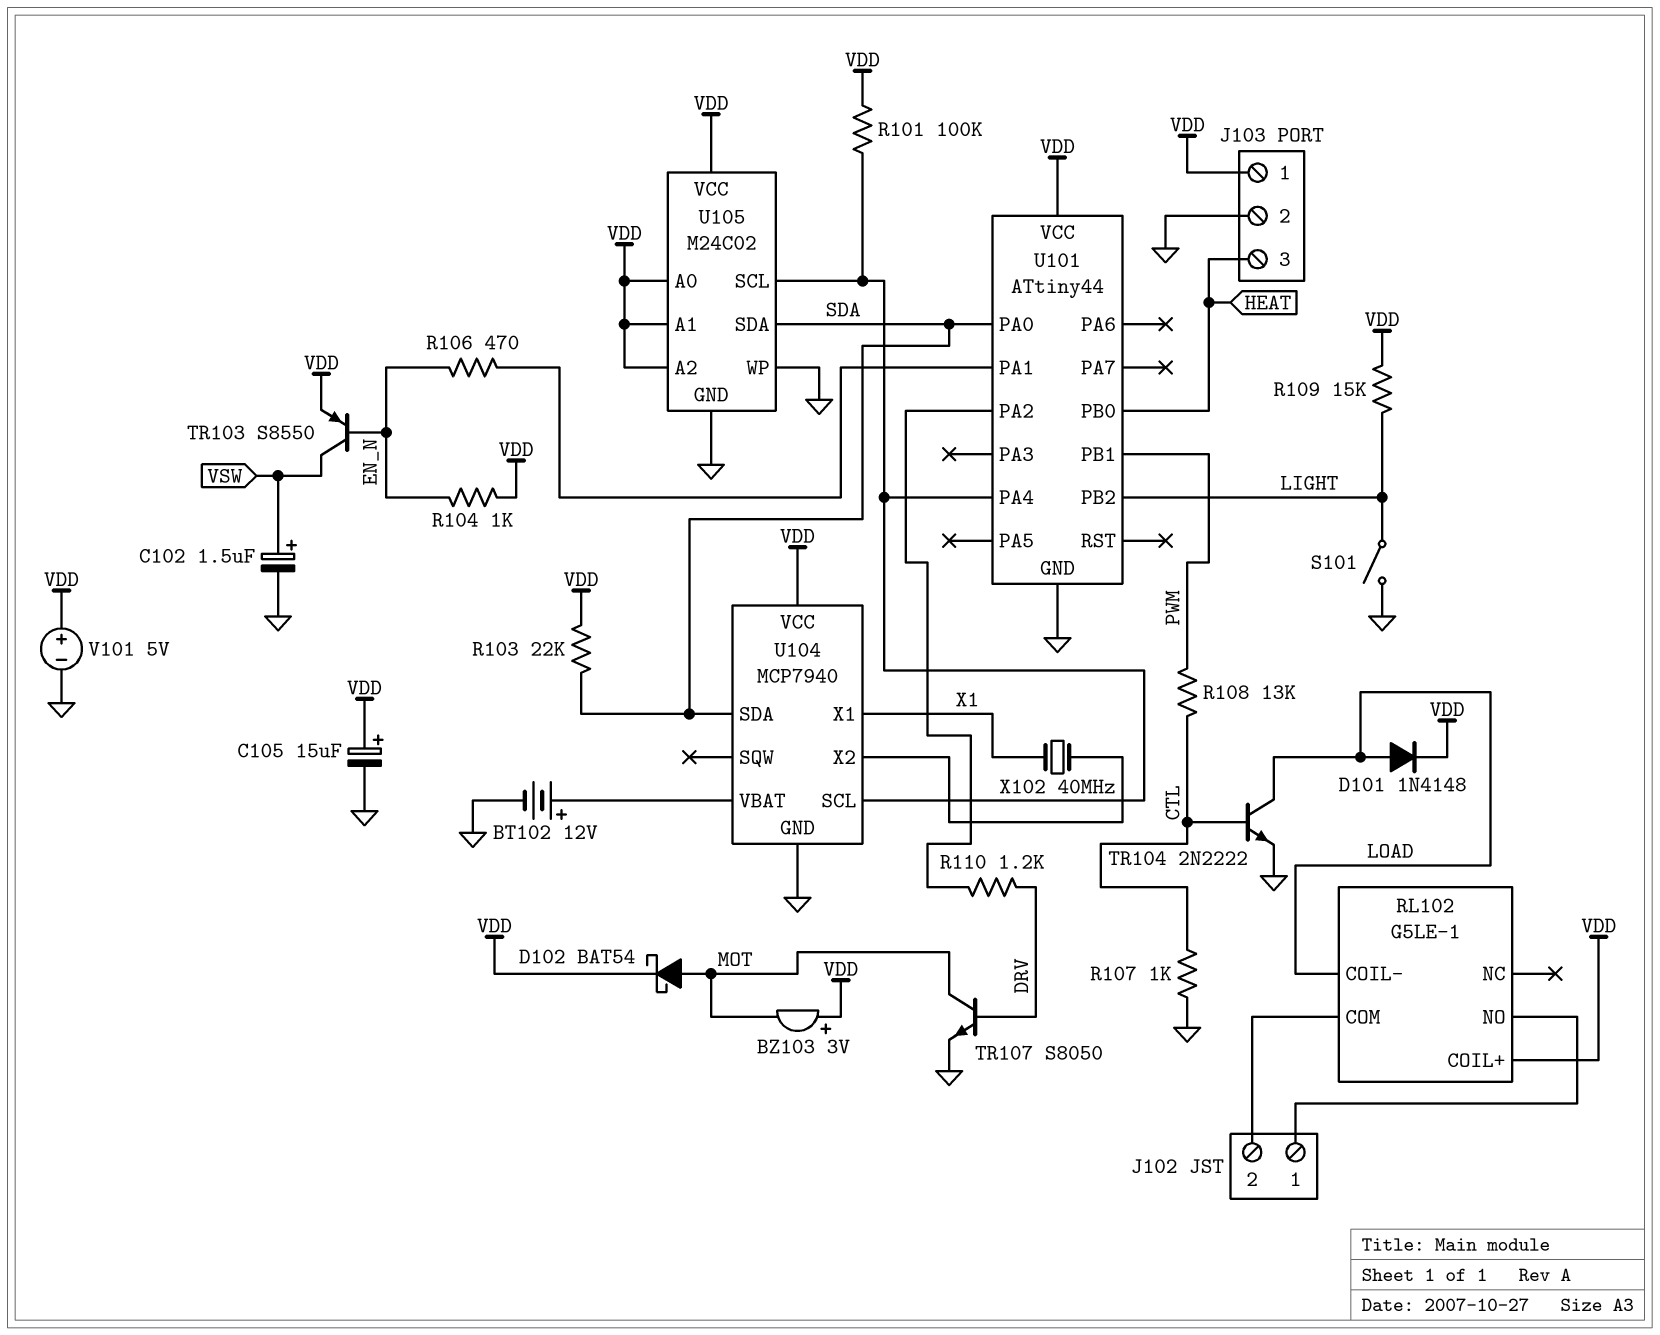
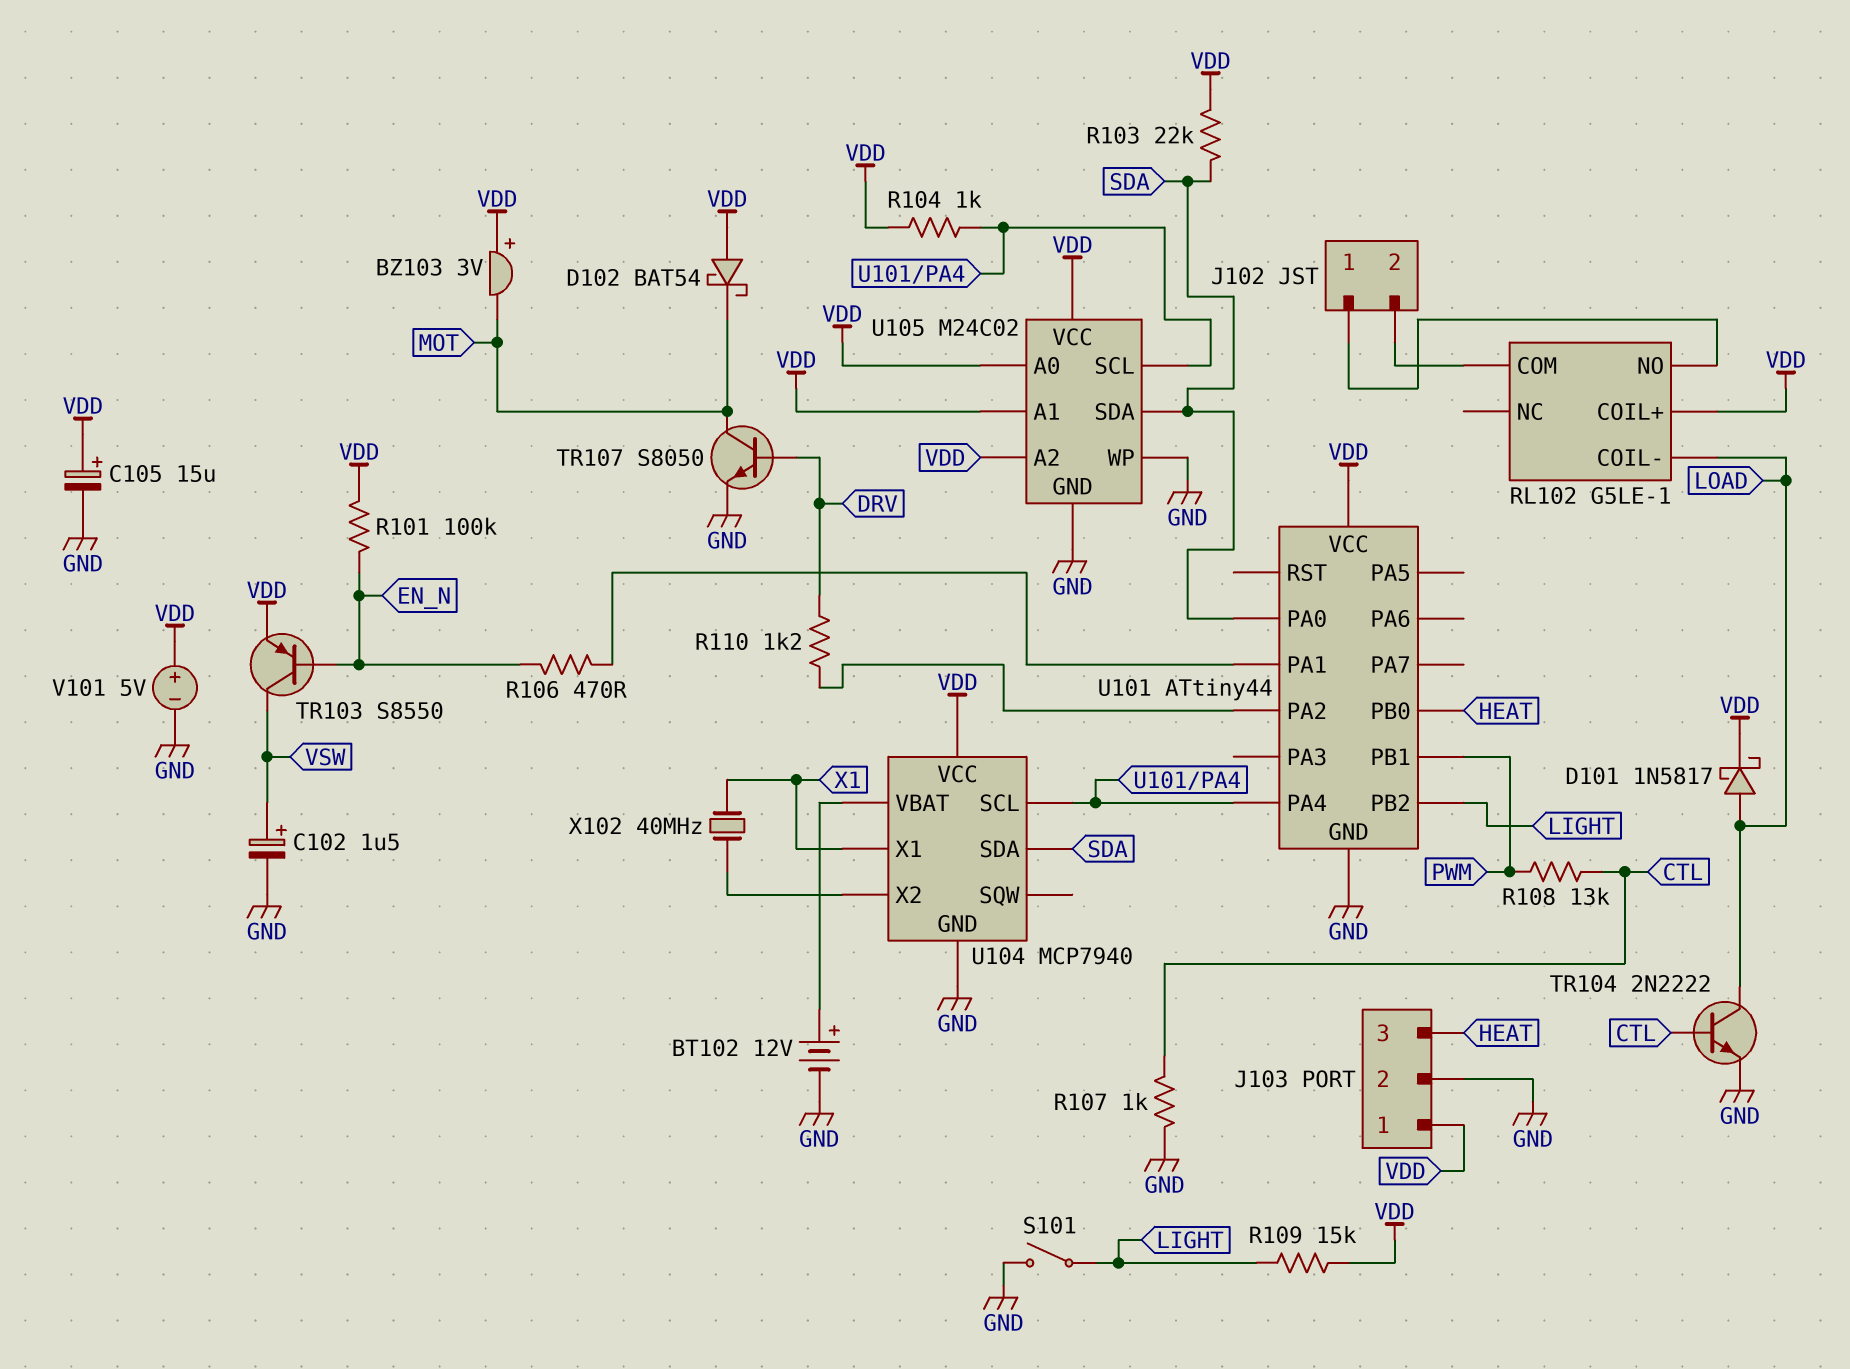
D101: diode 1N4148 (A LOAD, K VDD) -> schottky 1N5817 (A LOAD, K VDD)
D102: schottky BAT54 (A MOT, K VDD) -> schottky BAT54 (A VDD, K MOT)
R101: 100k (U101/PA4, VDD) -> 100k (EN_N, VDD)
R104: 1k (EN_N, VDD) -> 1k (U101/PA4, VDD)

